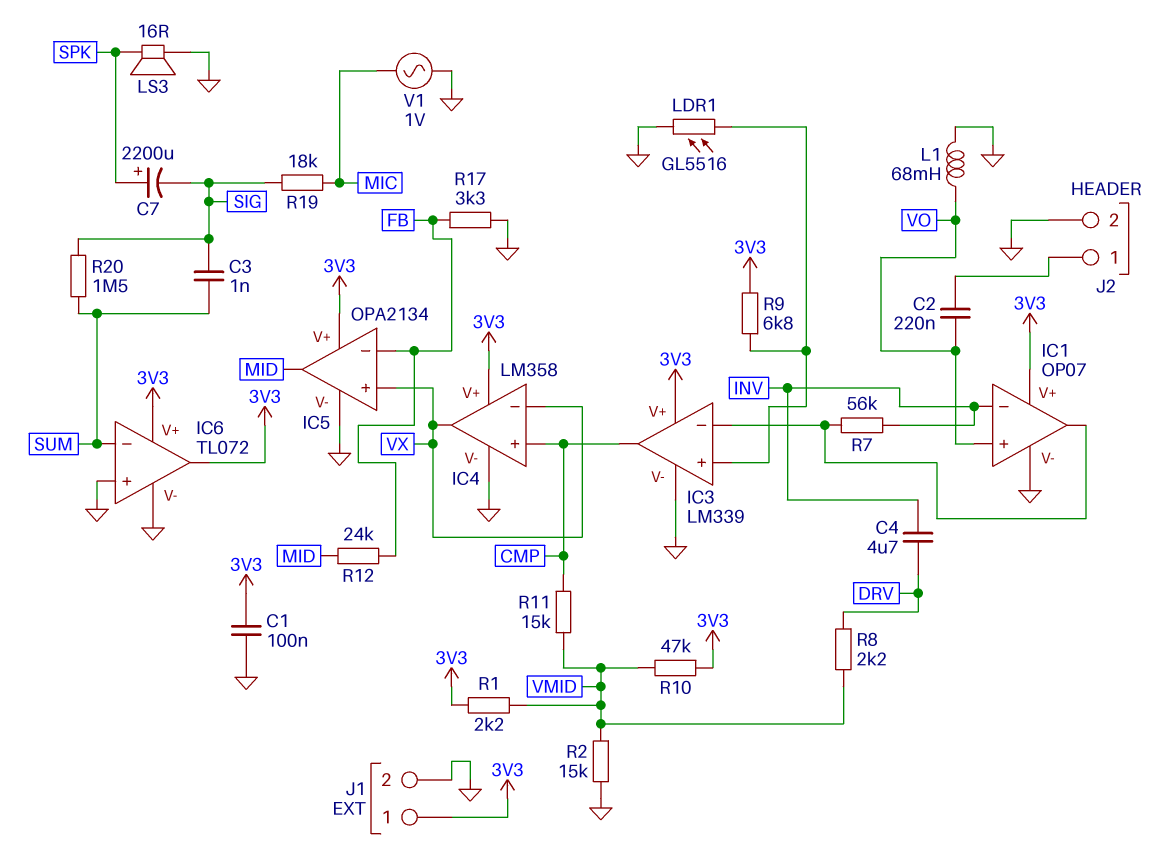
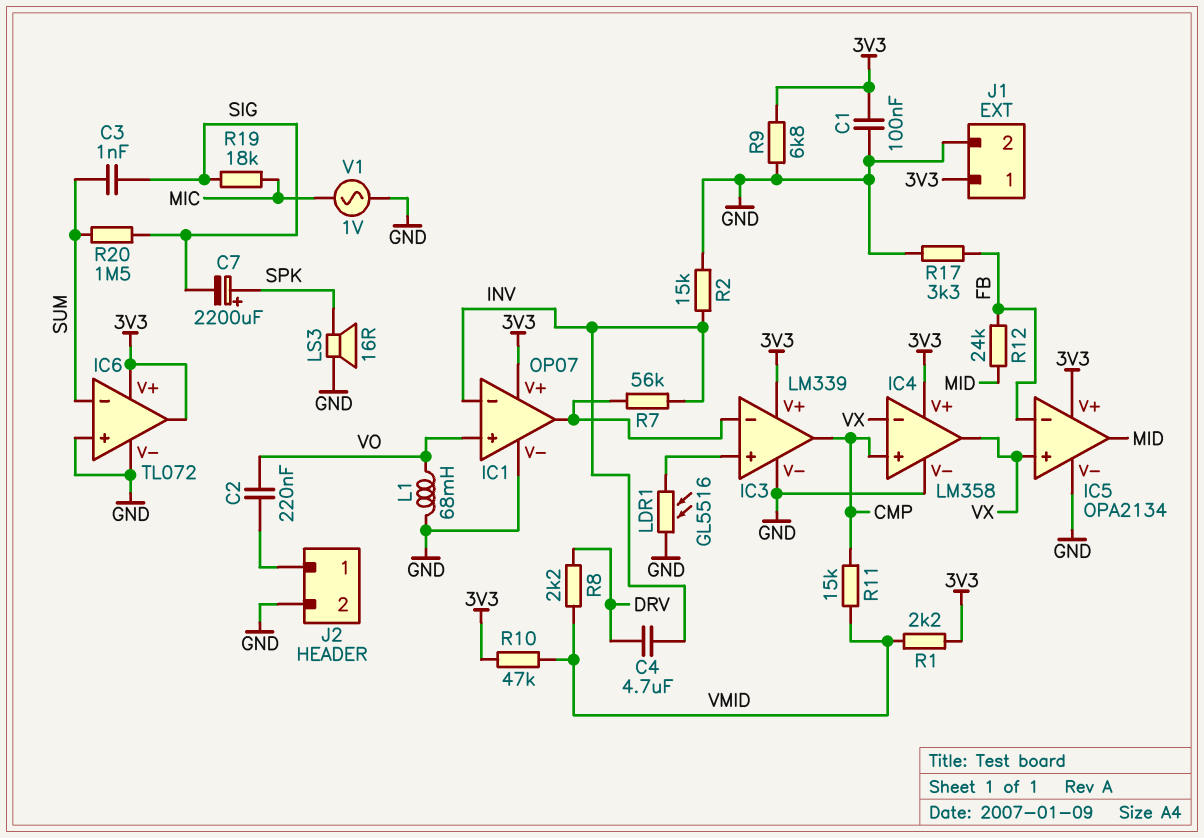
R2: 15k (GND, VMID) -> 15k (GND, INV)
R9: 6.8k (3V3, IC3/in+) -> 6.8k (3V3, GND)

